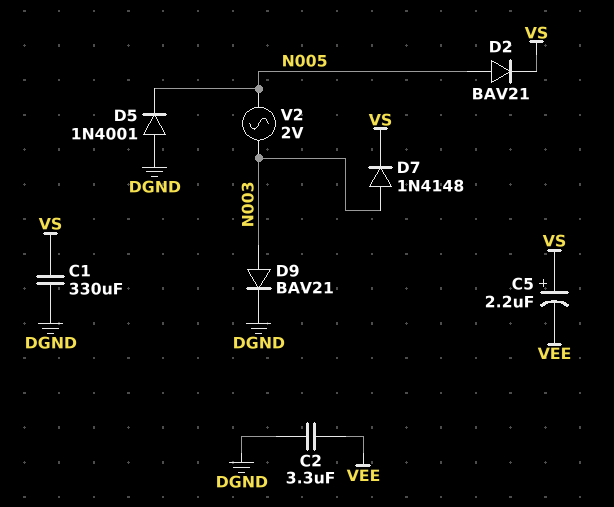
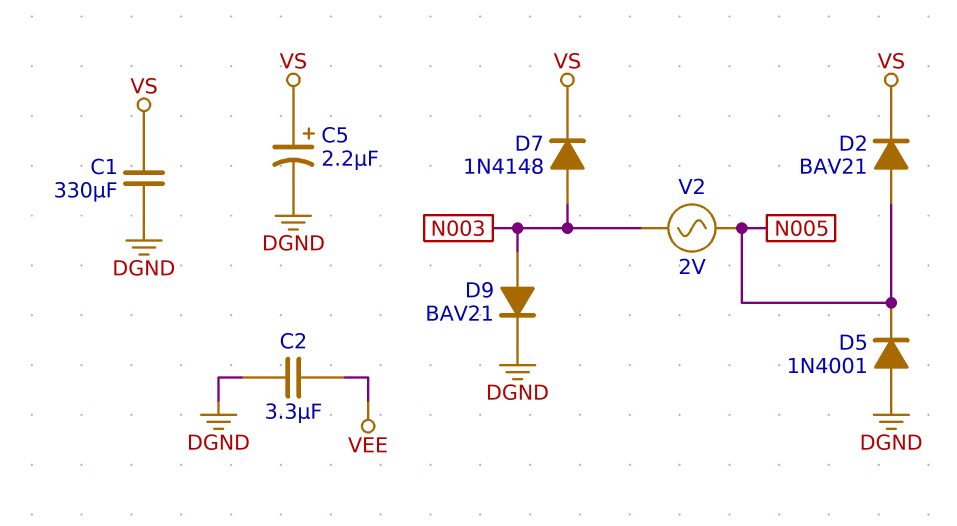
C5: 2.2uF (plus VS, minus VEE) -> 2.2uF (plus VS, minus DGND)

